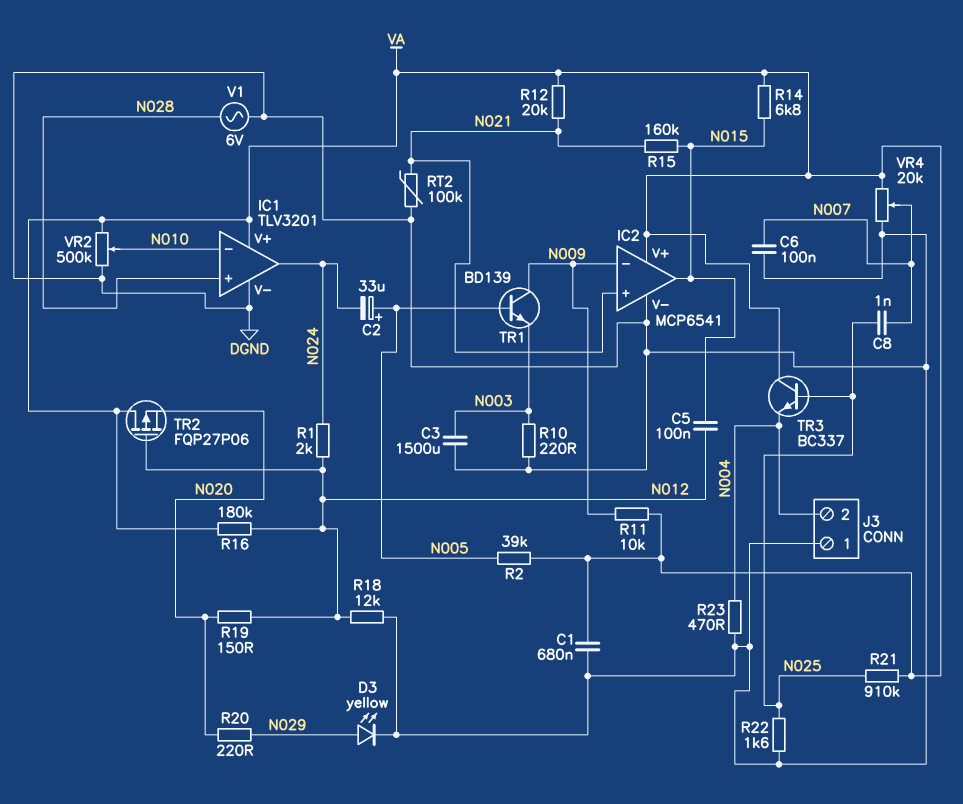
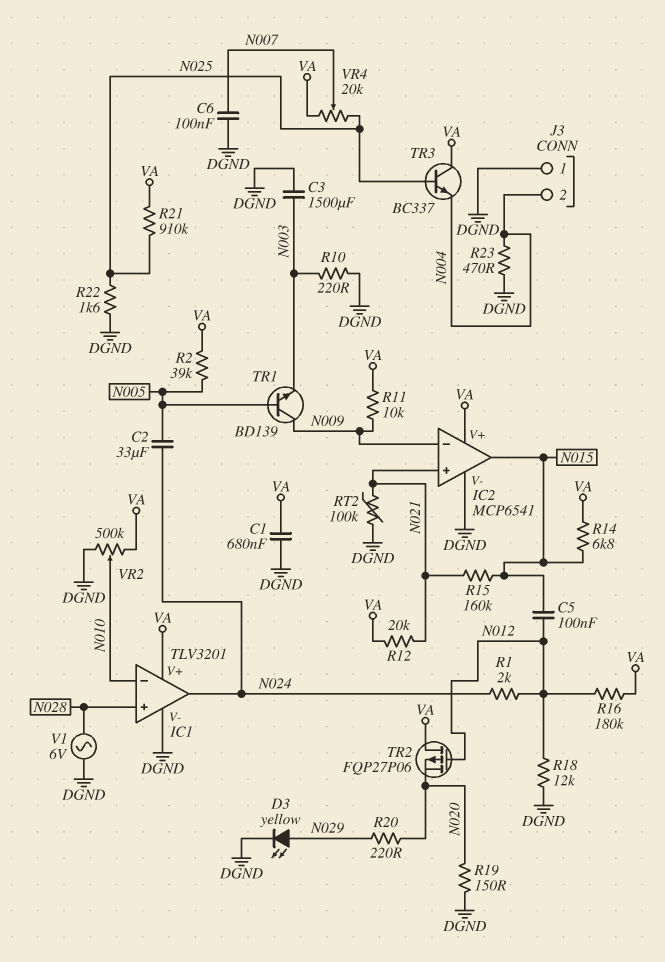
C2: 33uF (plus N005, minus N024) -> 33uF (N005, N024)
C8: 1nF (N007, N025) -> none
R19: 150 (N012, N020) -> 150 (DGND, N020)
VR4: 20k (DGND, VA, wiper N007) -> 20k (N025, VA, wiper N007)

